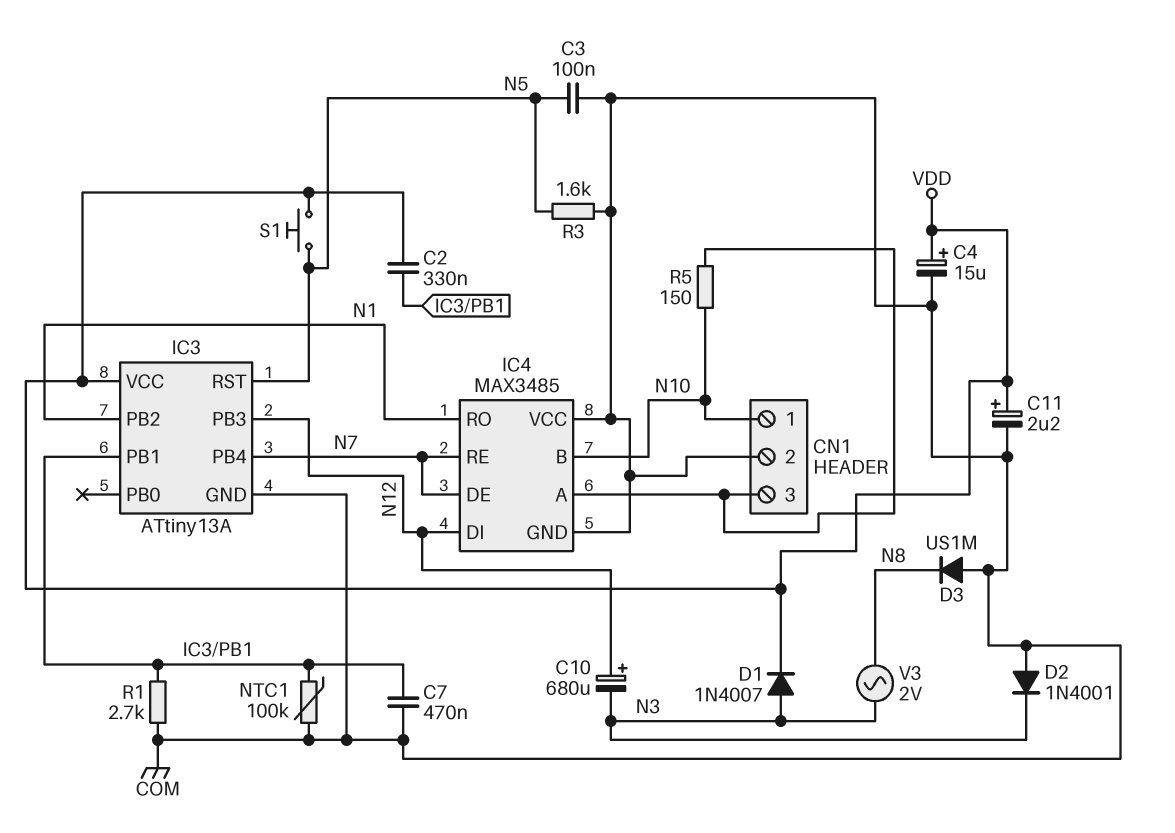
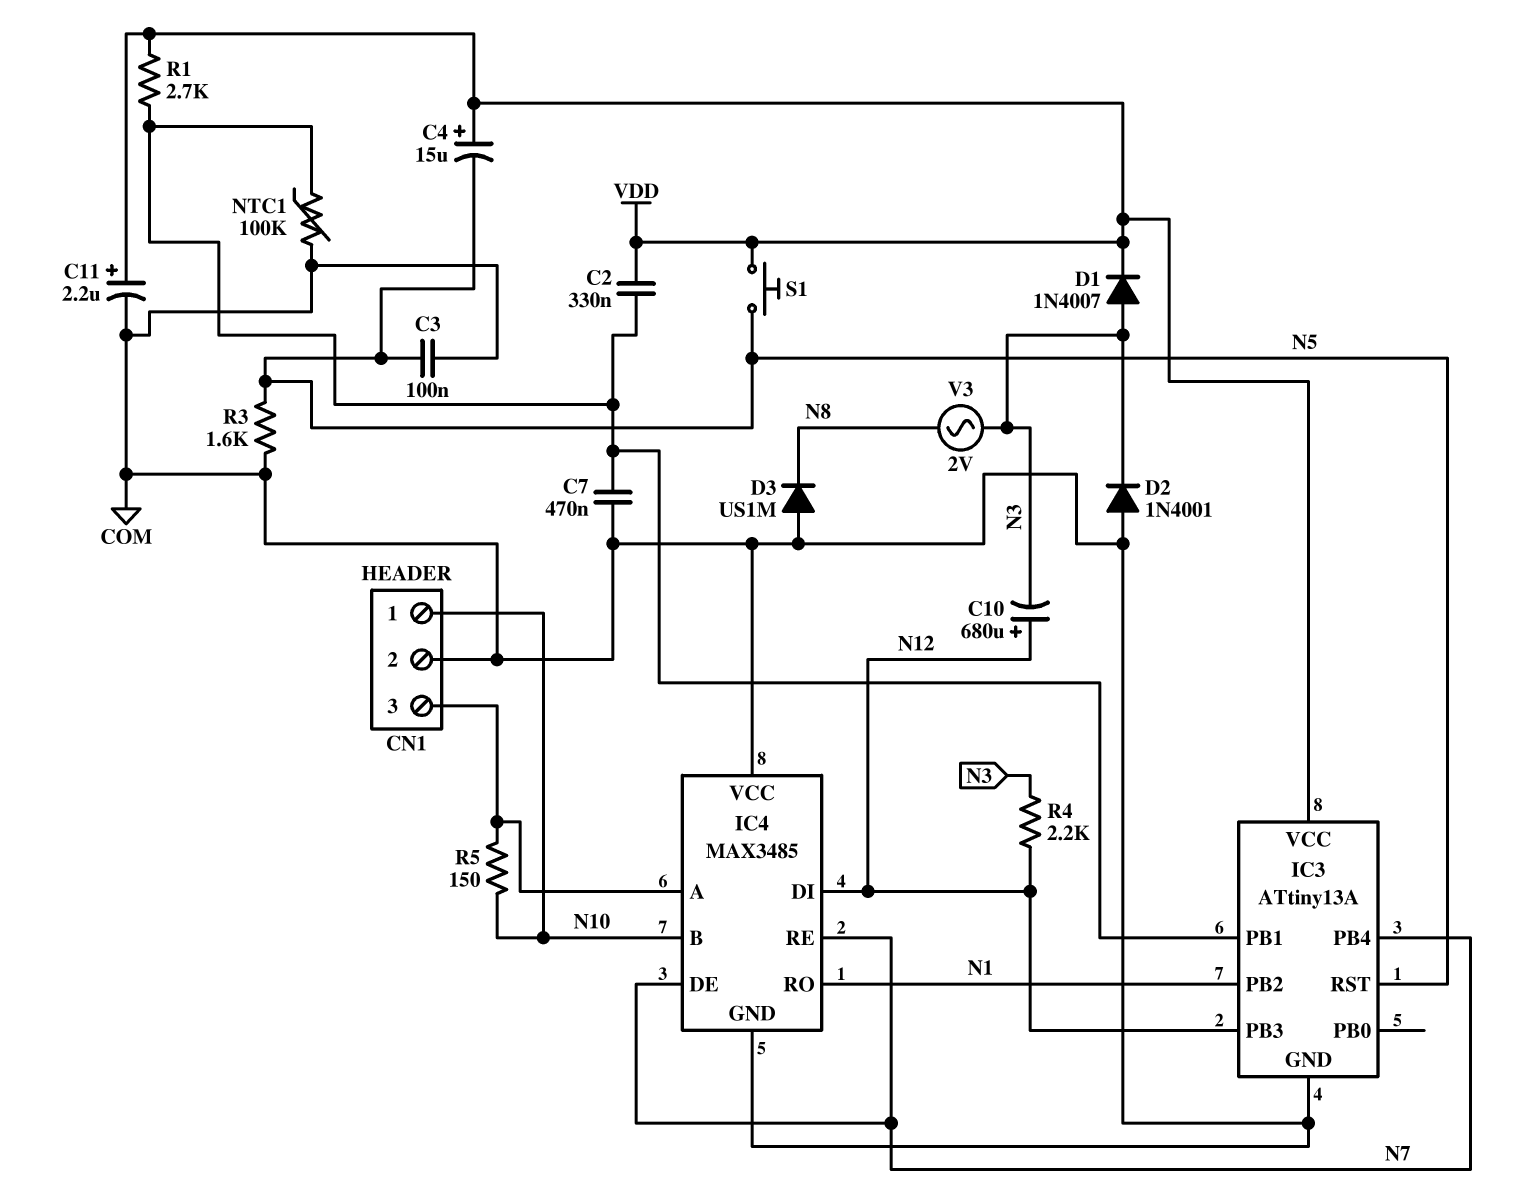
C4: 15uF (plus VDD, minus COM) -> 15uF (plus VDD, minus N5)
R1: 2.7k (COM, IC3/PB1) -> 2.7k (IC3/PB1, VDD)
R4: none -> 2.2k (N3, N12)

